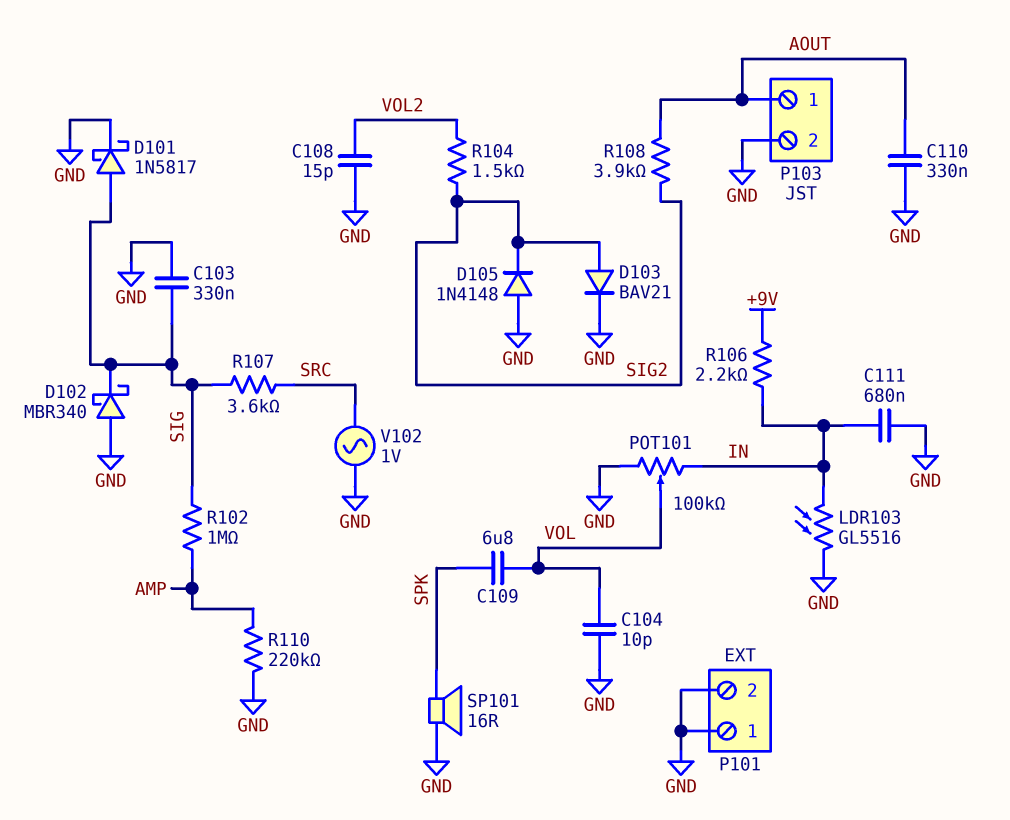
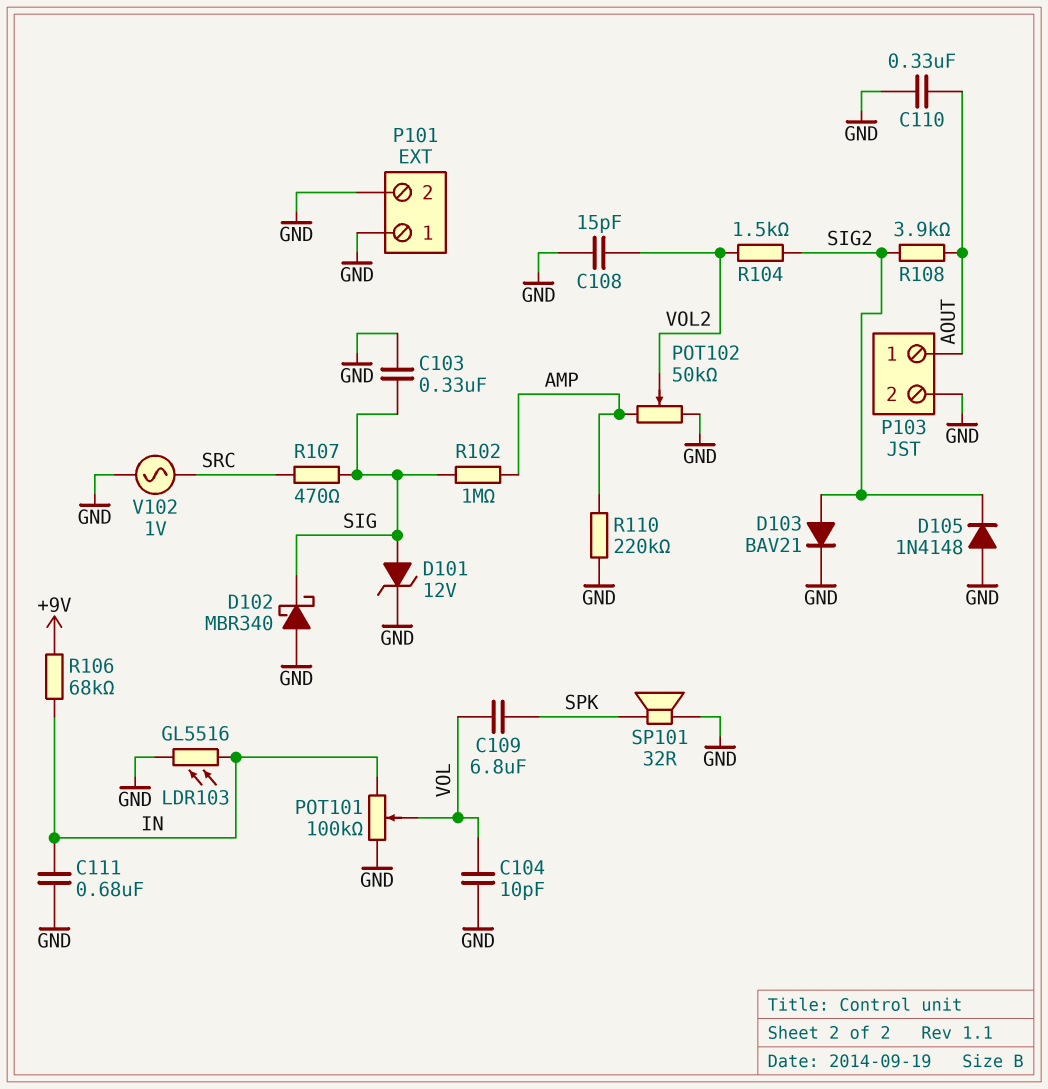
D101: schottky 1N5817 (A SIG, K GND) -> zener 12V (A SIG, K GND)
POT102: none -> 50k (AMP, GND, wiper VOL2)
R106: 2.2k (+9V, IN) -> 68k (+9V, IN)
R107: 3.6k (SIG, SRC) -> 470 (SIG, SRC)
SP101: speaker 16R (GND, SPK) -> speaker 32R (GND, SPK)

